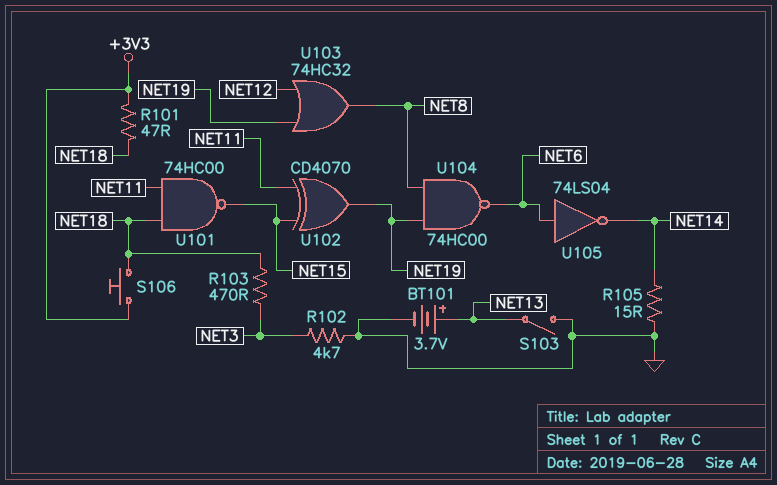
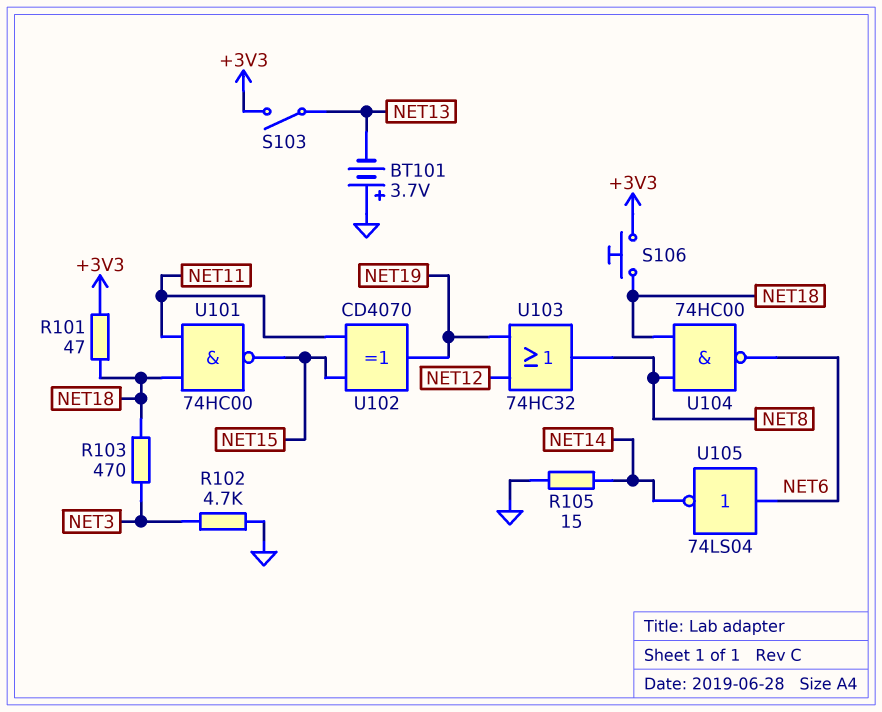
BT101: 3.7V (plus NET13, minus GND) -> 3.7V (plus GND, minus NET13)
S103: switch (GND, NET13) -> switch (+3V3, NET13)
U104: NAND 74HC00 (in NET8, in NET19, out NET6) -> NAND 74HC00 (in NET8, in NET18, out NET6)

